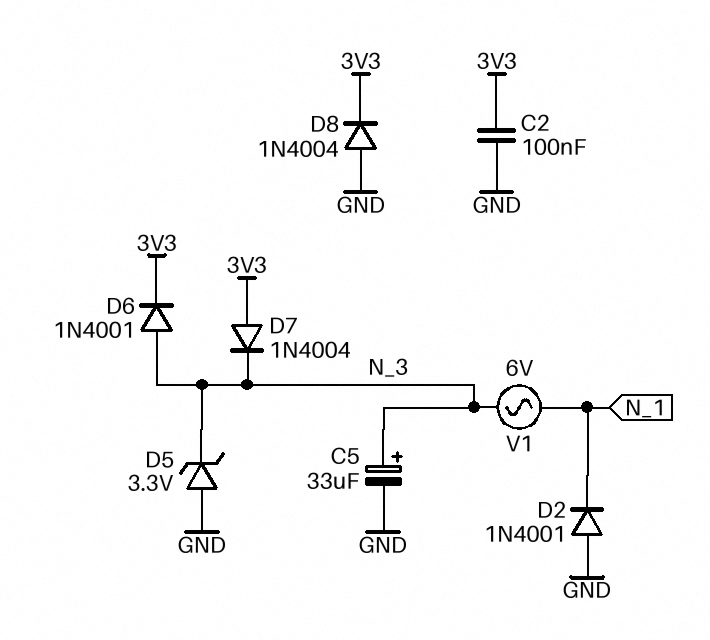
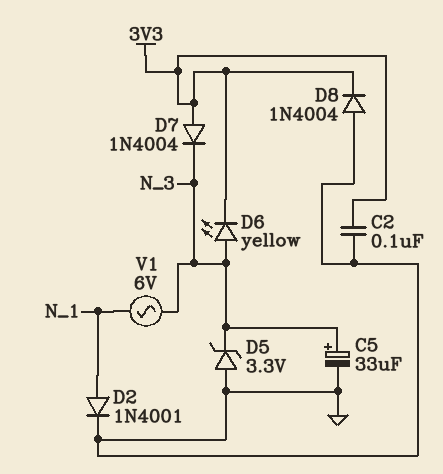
D2: diode 1N4001 (A GND, K N_1) -> diode 1N4001 (A N_1, K GND)
D6: diode 1N4001 (A N_3, K 3V3) -> LED yellow (A N_3, K 3V3)

